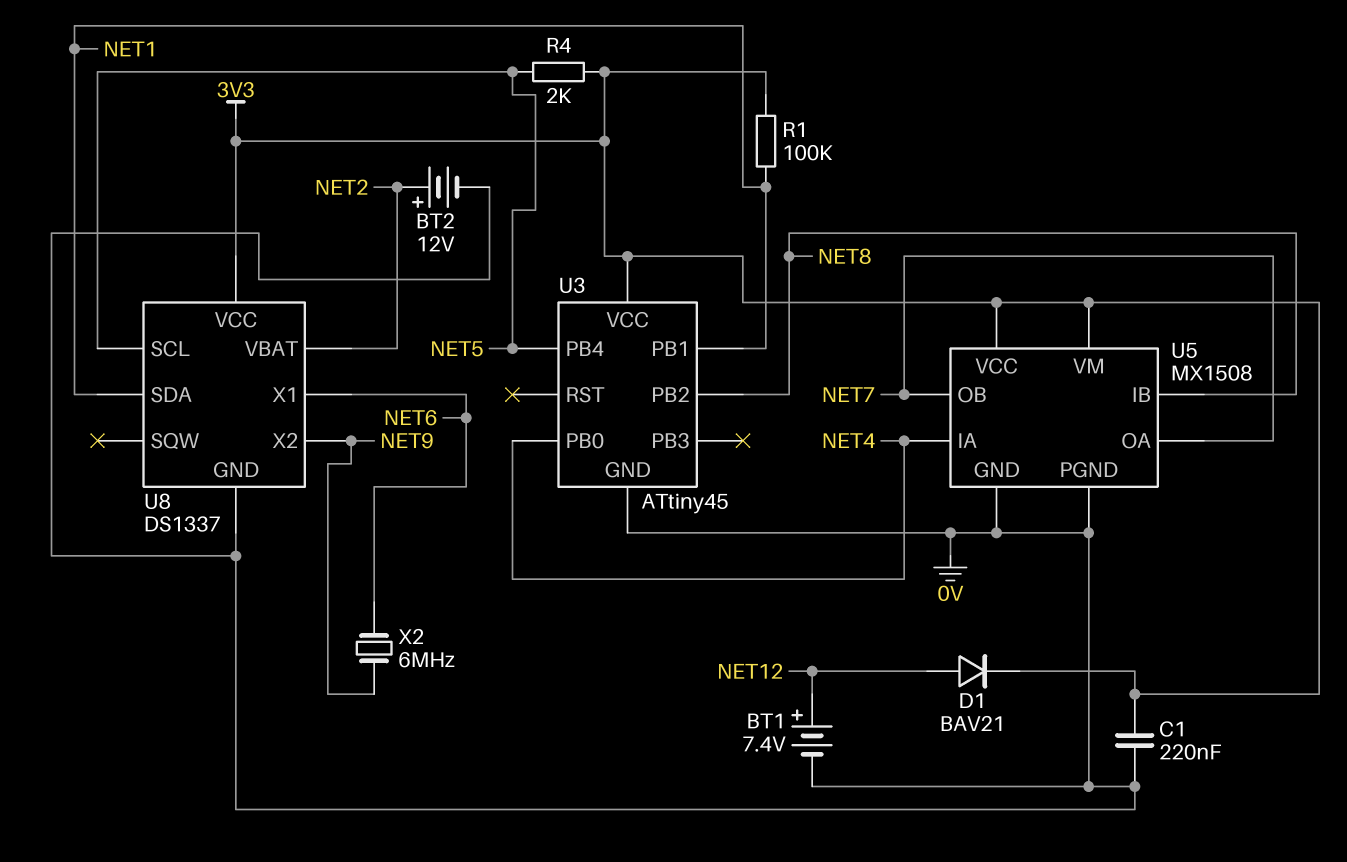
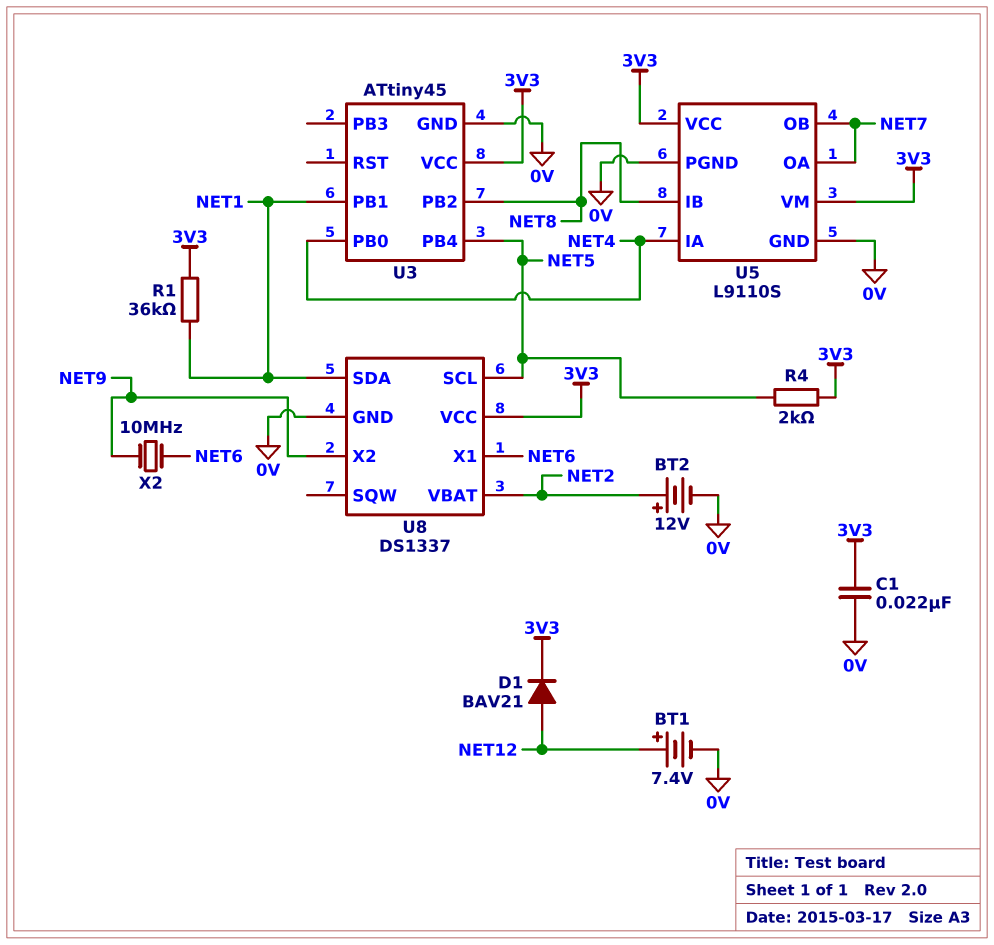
C1: 220nF (0V, 3V3) -> 22nF (0V, 3V3)
R1: 100k (3V3, NET1) -> 36k (3V3, NET1)
U5: MX1508 -> L9110S
X2: 6MHz (NET6, NET9) -> 10MHz (NET6, NET9)

